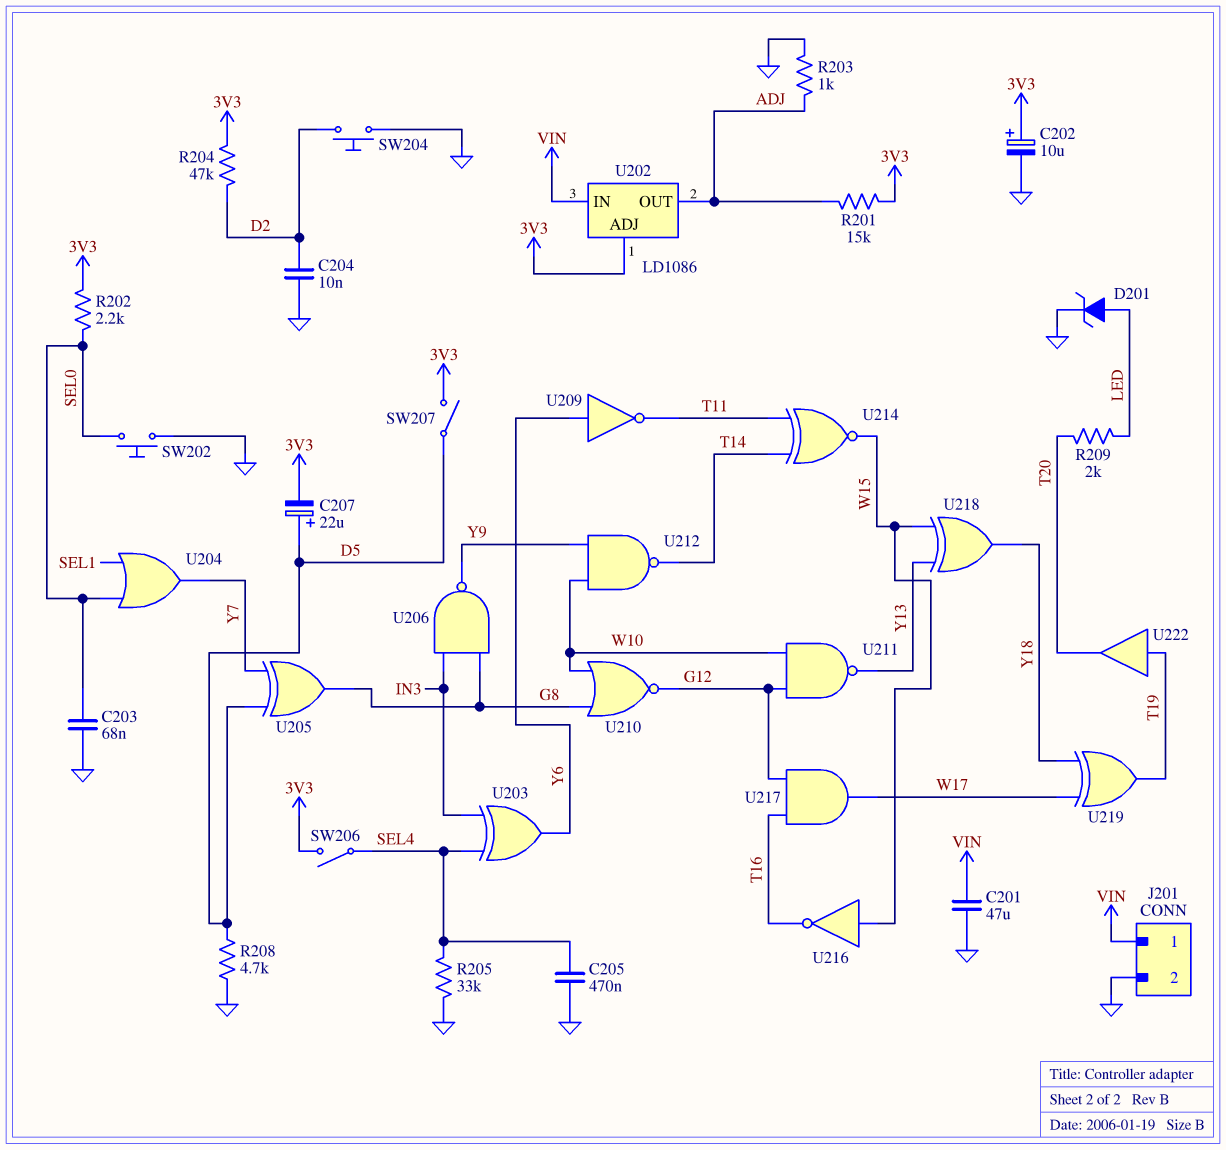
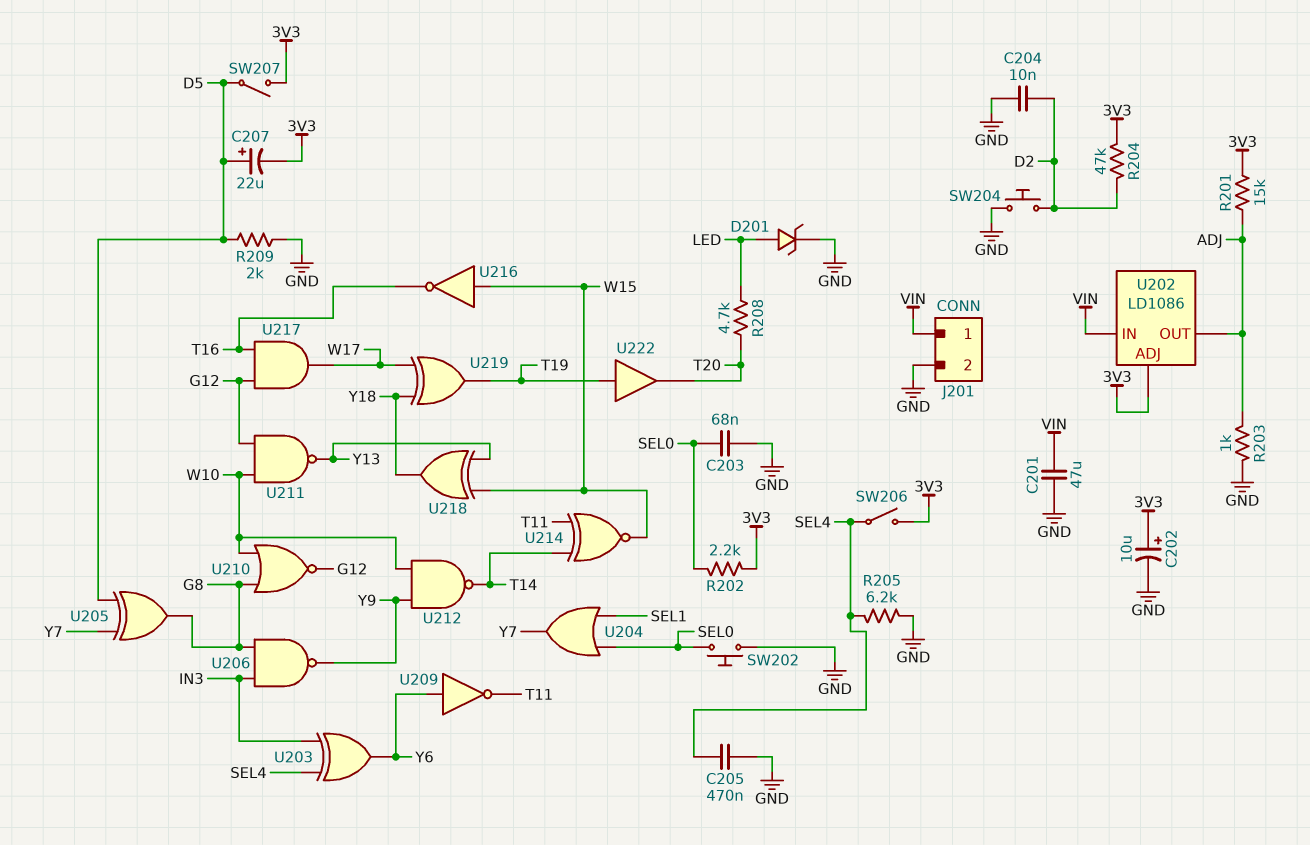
R205: 33k (GND, SEL4) -> 6.2k (GND, SEL4)
R208: 4.7k (D5, GND) -> 4.7k (LED, T20)
R209: 2k (LED, T20) -> 2k (D5, GND)

